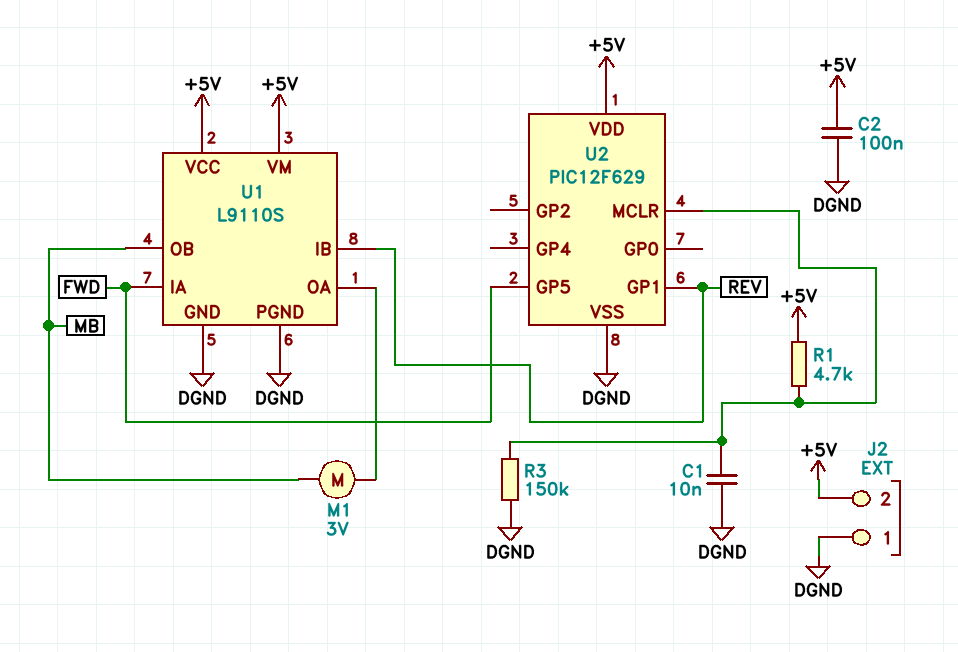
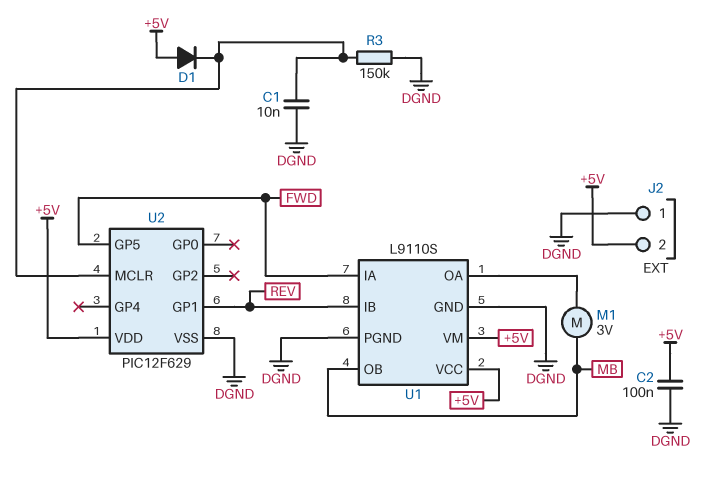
D1: none -> diode (A +5V, K U2/MCLR)
R1: 4.7k (+5V, U2/MCLR) -> none

